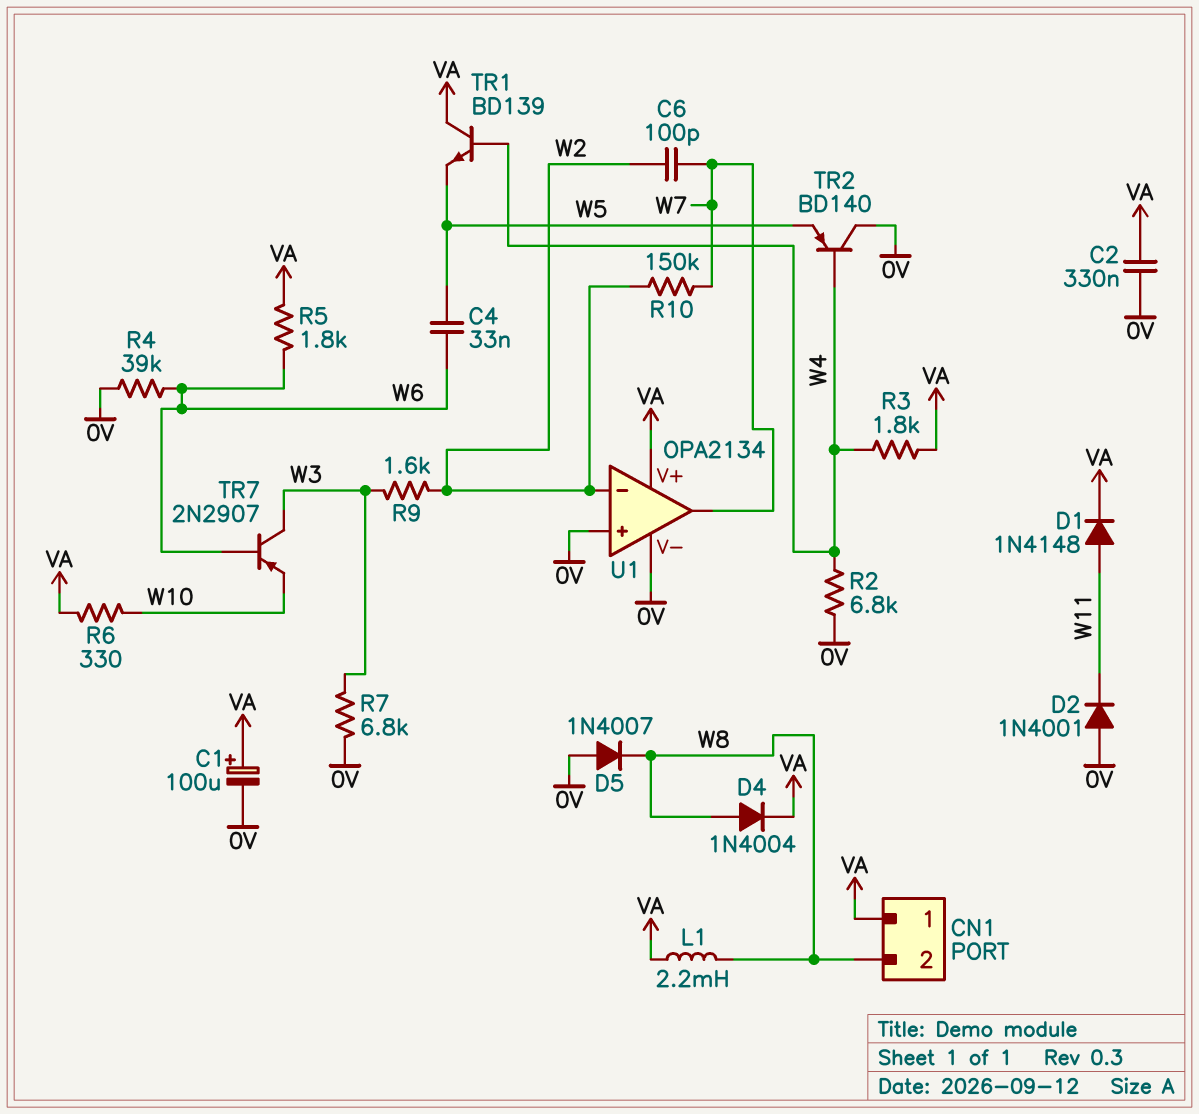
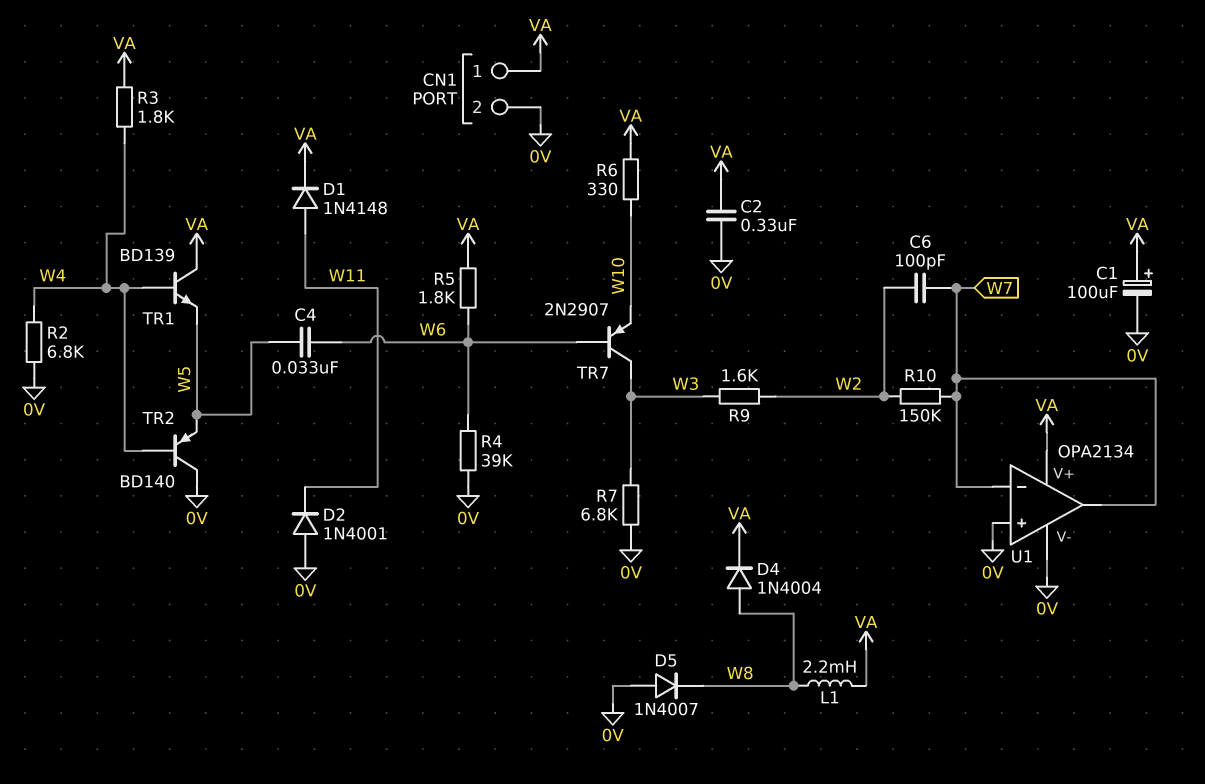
CN1 pin 2: W8 -> 0V
U1 pin in-: W2 -> W7

